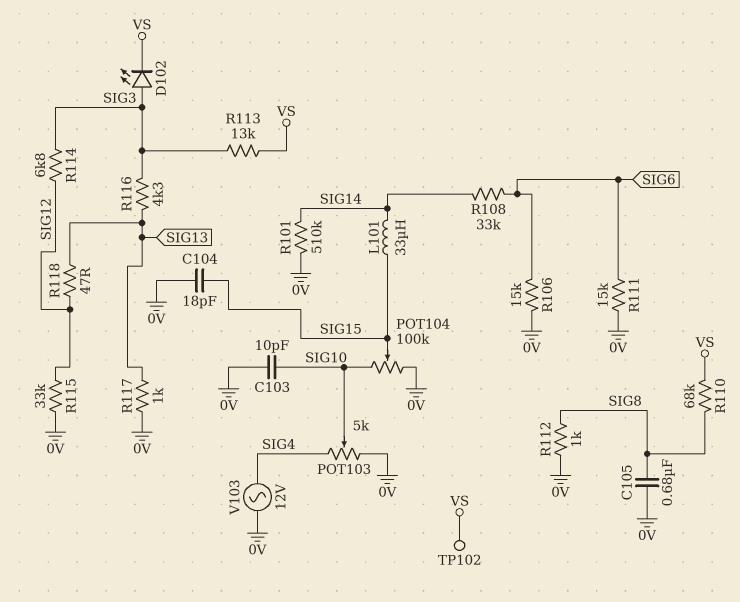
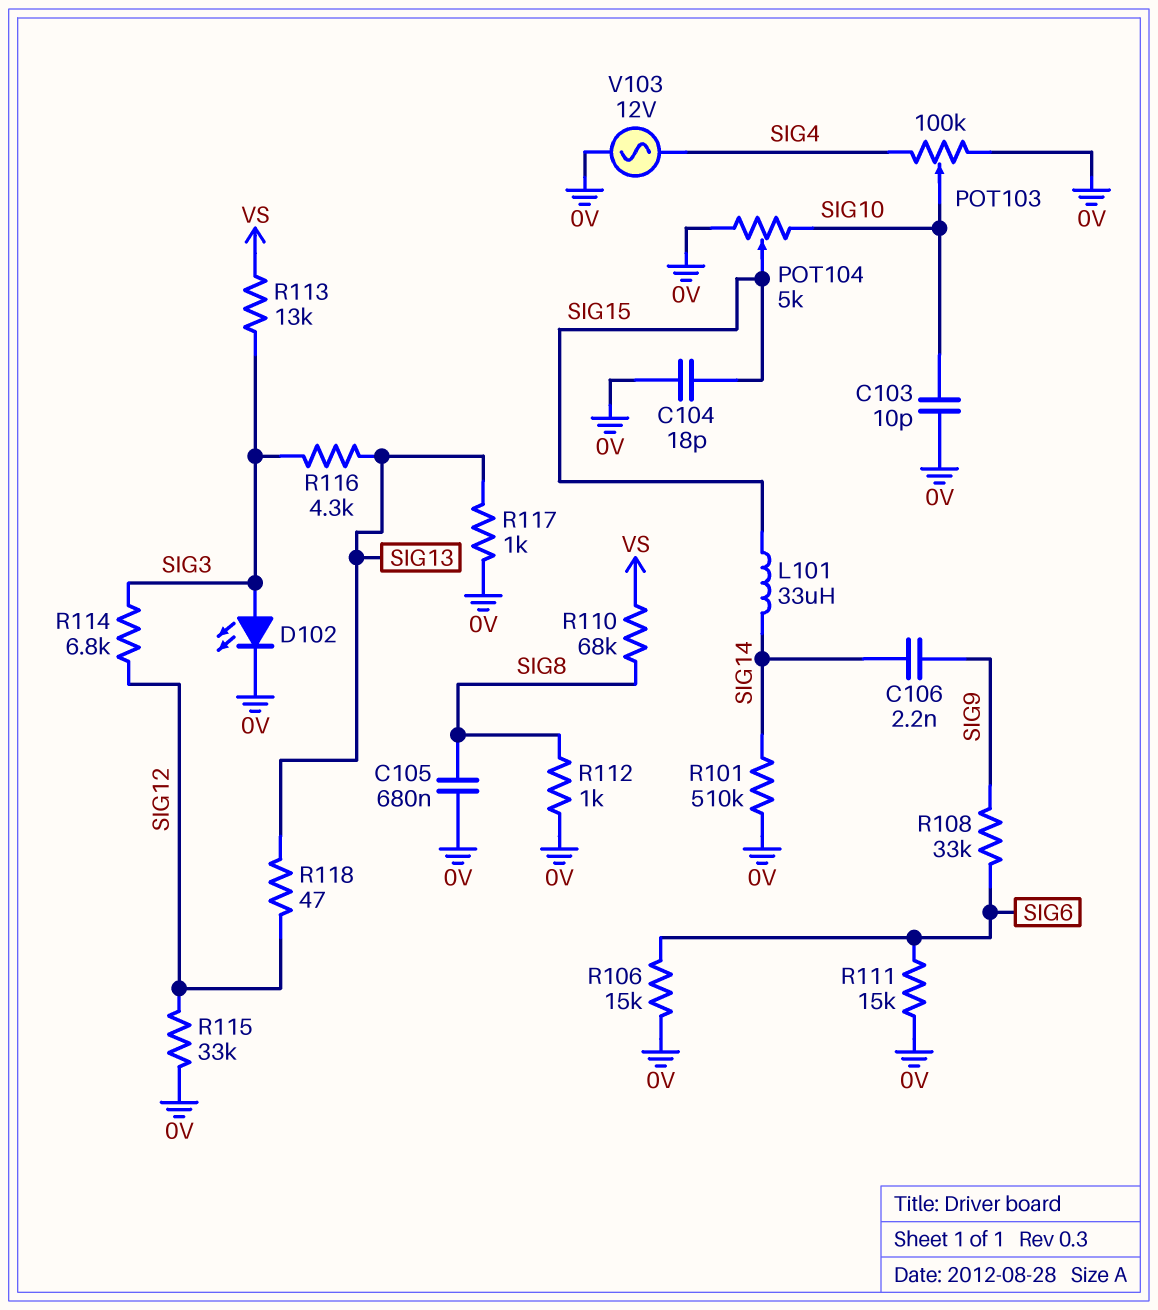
C106: none -> 2.2nF (SIG9, SIG14)
D102: LED (A SIG3, K VS) -> LED (A SIG3, K 0V)
POT103: 5k (0V, SIG4, wiper SIG10) -> 100k (0V, SIG4, wiper SIG10)
POT104: 100k (0V, SIG10, wiper SIG15) -> 5k (0V, SIG10, wiper SIG15)
R108: 33k (SIG6, SIG14) -> 33k (SIG6, SIG9)
TP102: test point (VS) -> none

